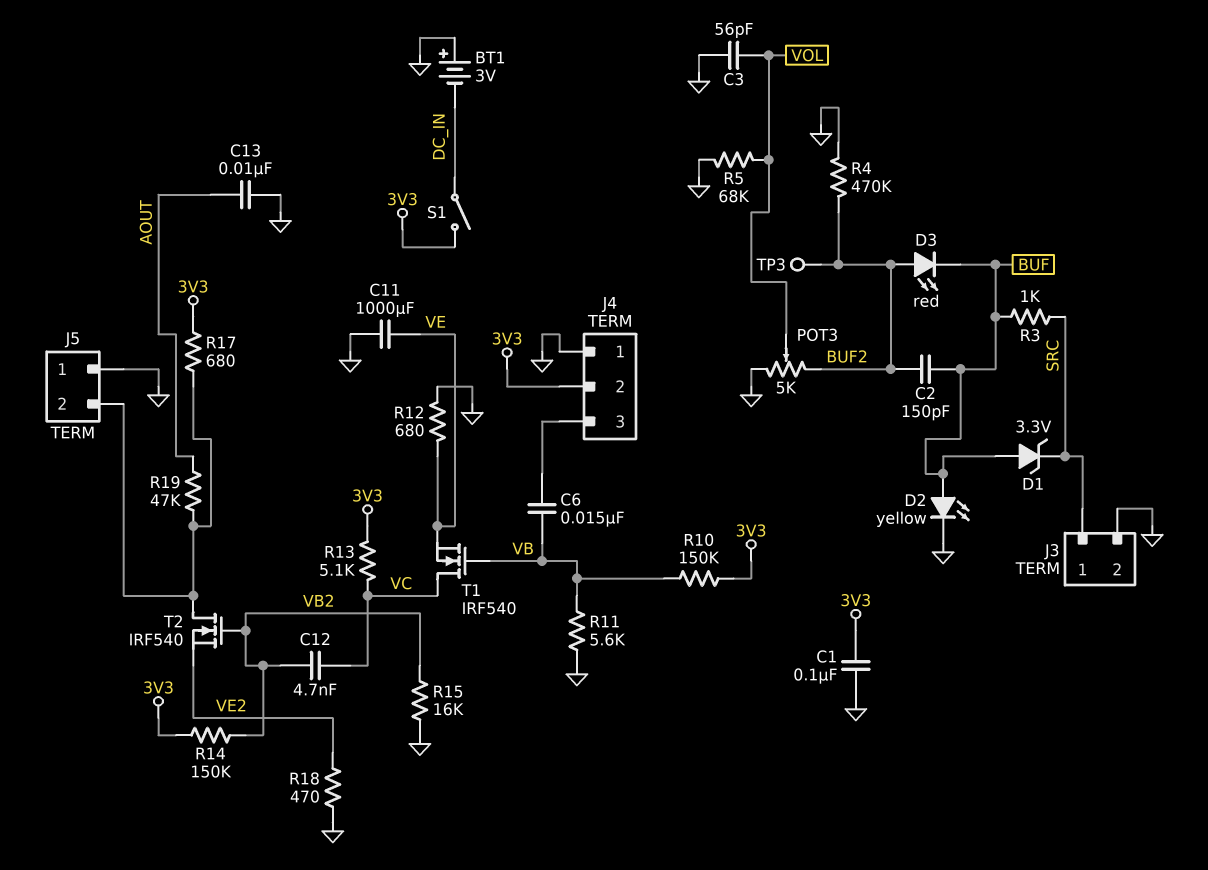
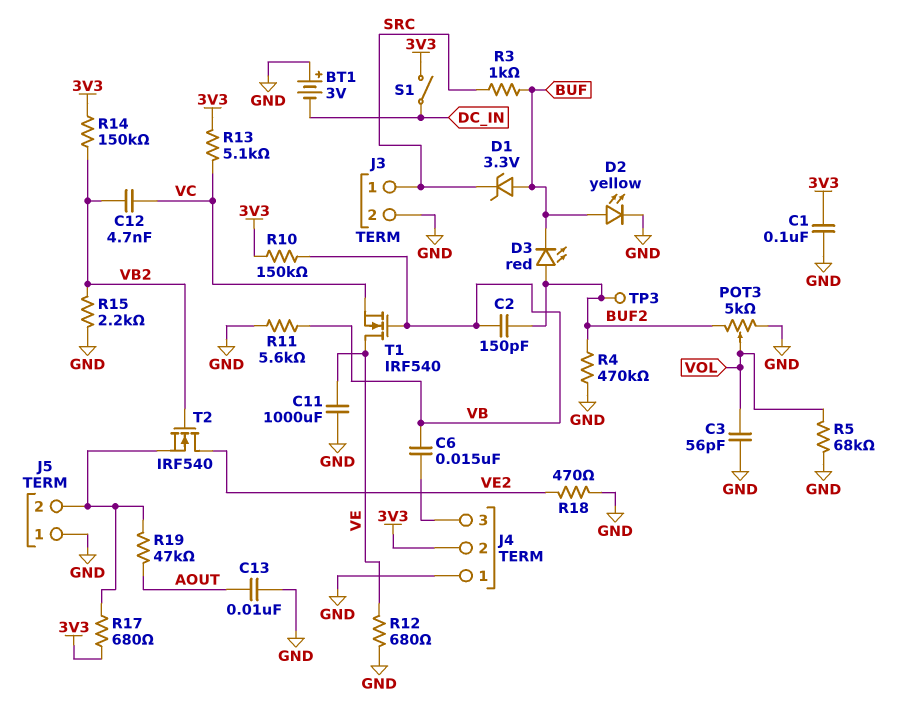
C2: 150pF (BUF, BUF2) -> 150pF (BUF2, VB)
R15: 16k (GND, VB2) -> 2.2k (GND, VB2)
T1: NMOS IRF540 (G VB, D VC, S VE) -> NMOS IRF540 (G VB, D VE, S VC)
T2: NMOS IRF540 (G VB2, D J5/2, S VE2) -> NMOS IRF540 (G VB2, D VE2, S J5/2)

